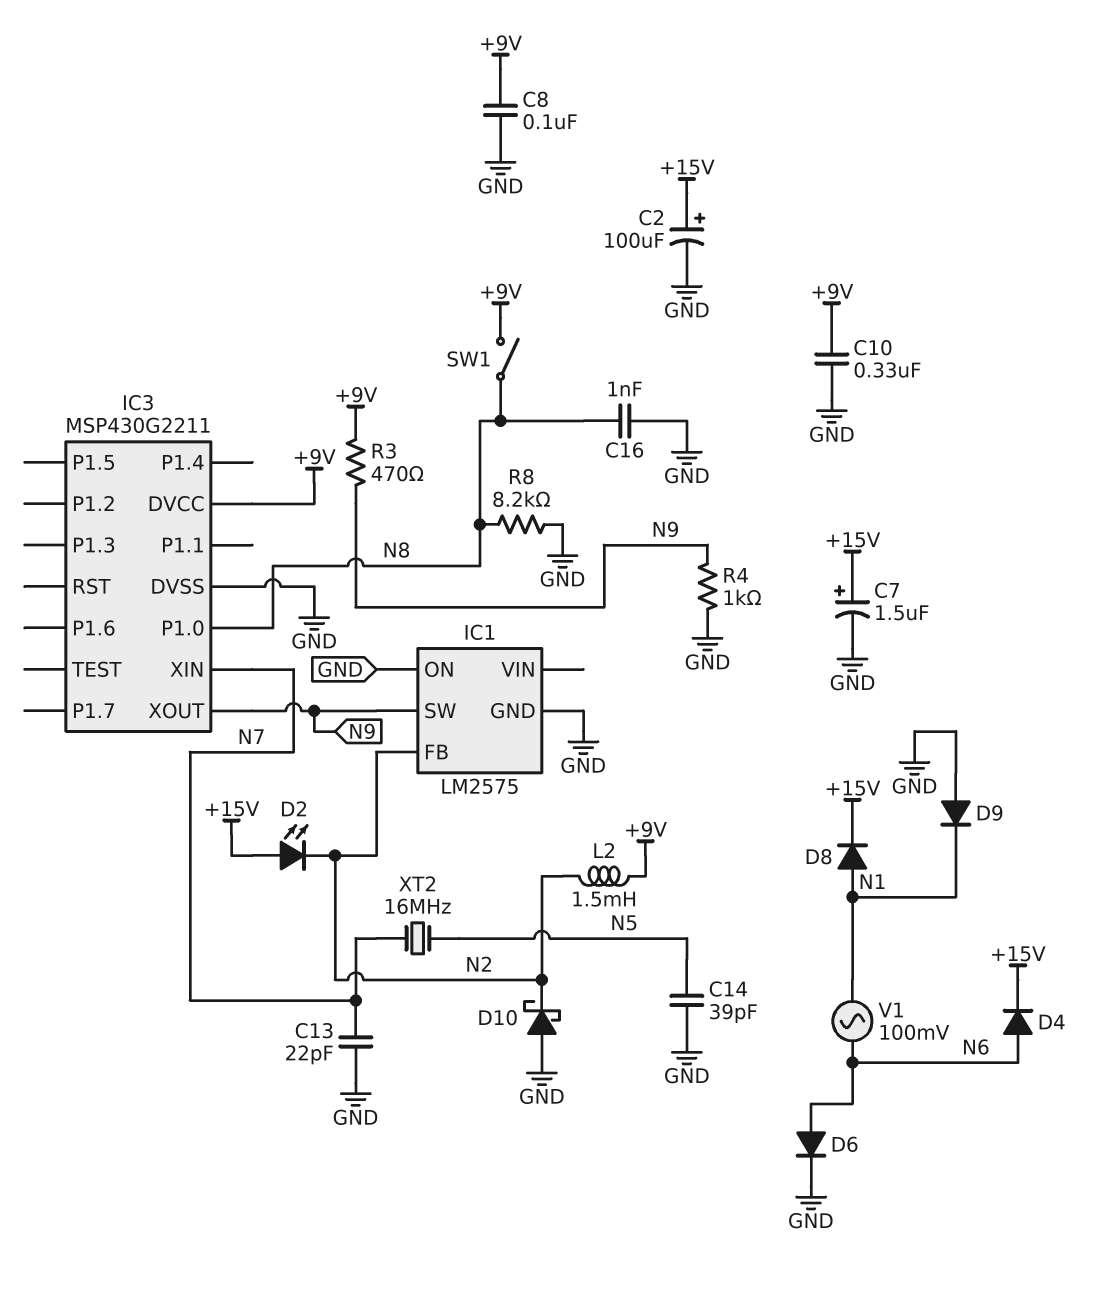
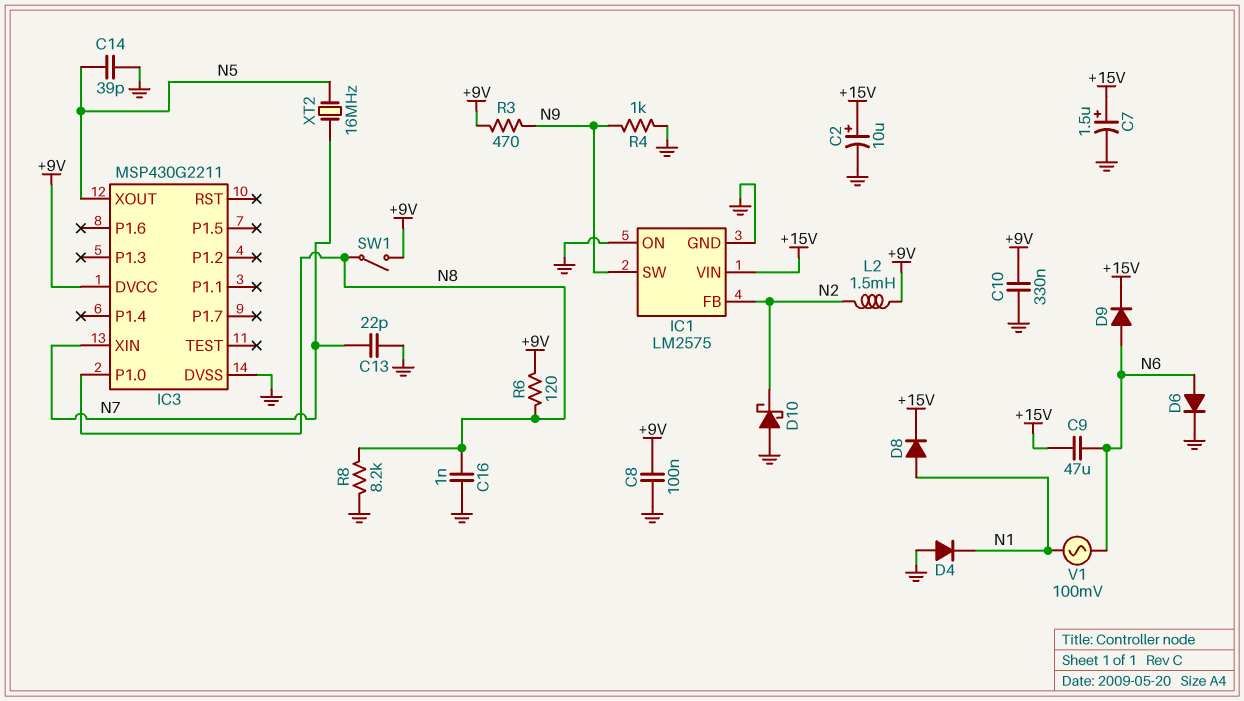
C2: 100uF (plus +15V, minus GND) -> 10uF (plus +15V, minus GND)
C9: none -> 47uF (+15V, N6)
D2: LED (A +15V, K N2) -> none
D4: diode (A N6, K +15V) -> diode (A GND, K N1)
D9: diode (A GND, K N1) -> diode (A N6, K +15V)
IC1 pin VIN: none -> +15V
IC3 pin XOUT: N9 -> N5
R6: none -> 120 (+9V, N8)

